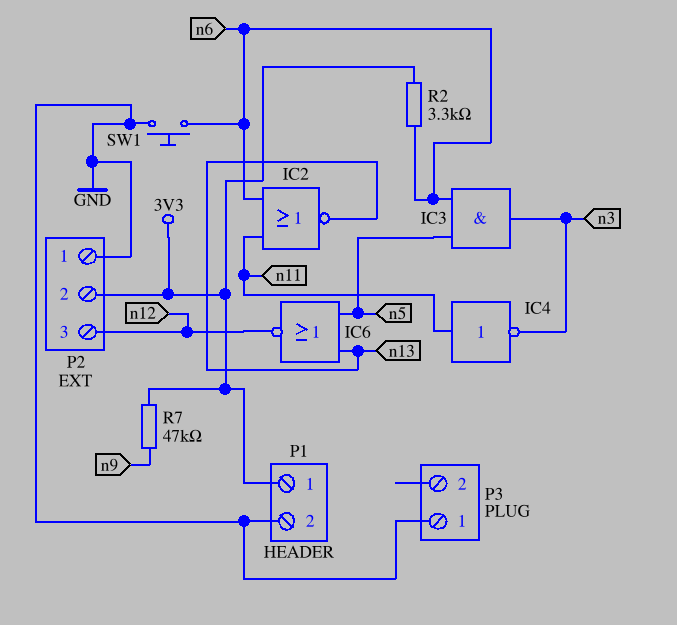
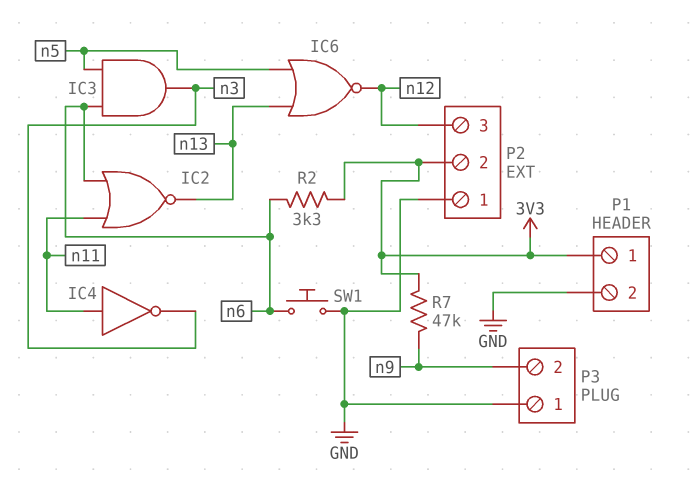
P3 pin 2: none -> n9

